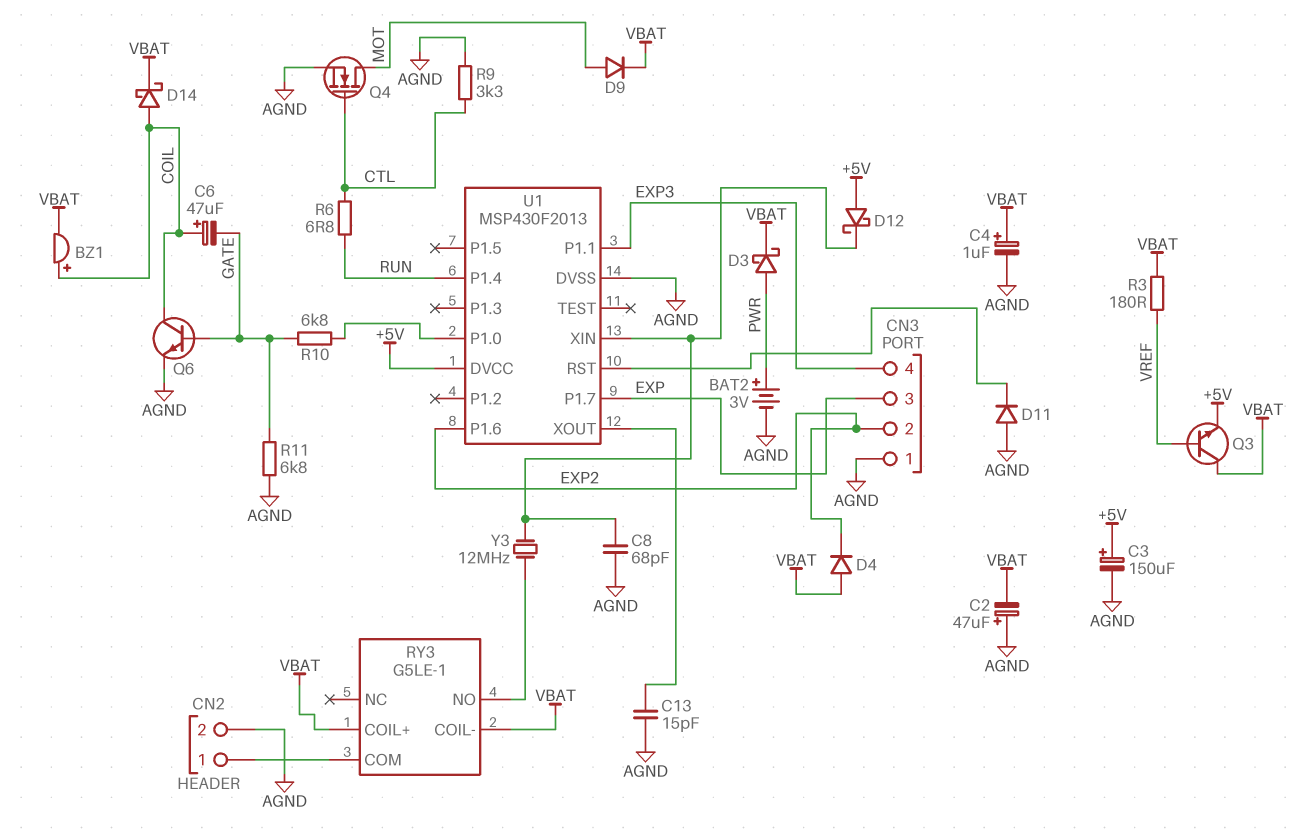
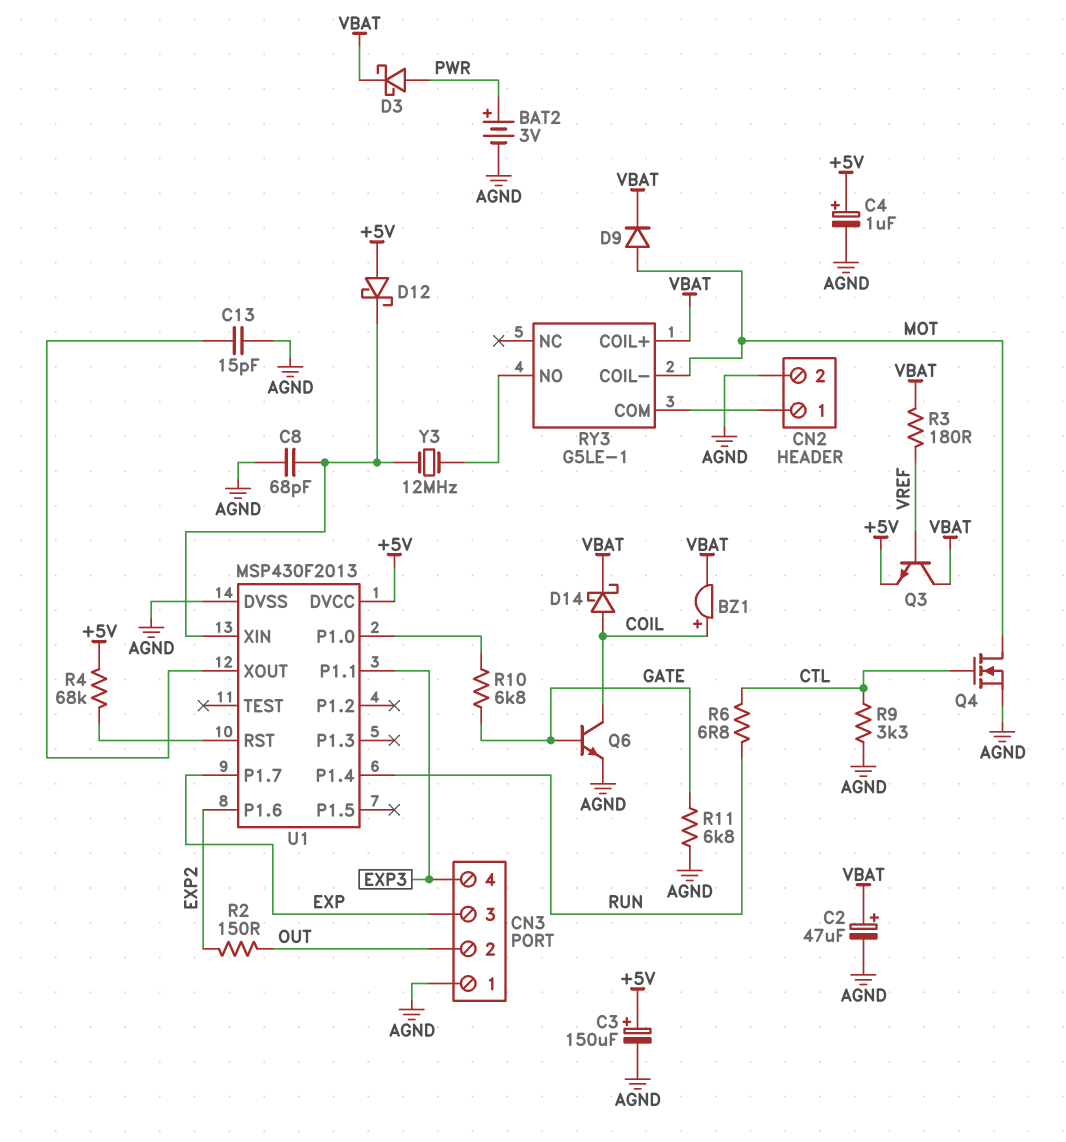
C2: 47uF (plus AGND, minus VBAT) -> 47uF (plus VBAT, minus AGND)
C4: 1uF (plus VBAT, minus AGND) -> 1uF (plus +5V, minus AGND)
C6: 47uF (plus COIL, minus GATE) -> none
CN3 pin 2: EXP2 -> OUT
D4: diode (A VBAT, K EXP2) -> none
D11: diode (A AGND, K U1/RST) -> none
R2: none -> 150 (EXP2, OUT)
R4: none -> 68k (+5V, U1/RST)
RY3 pin COIL-: VBAT -> MOT

